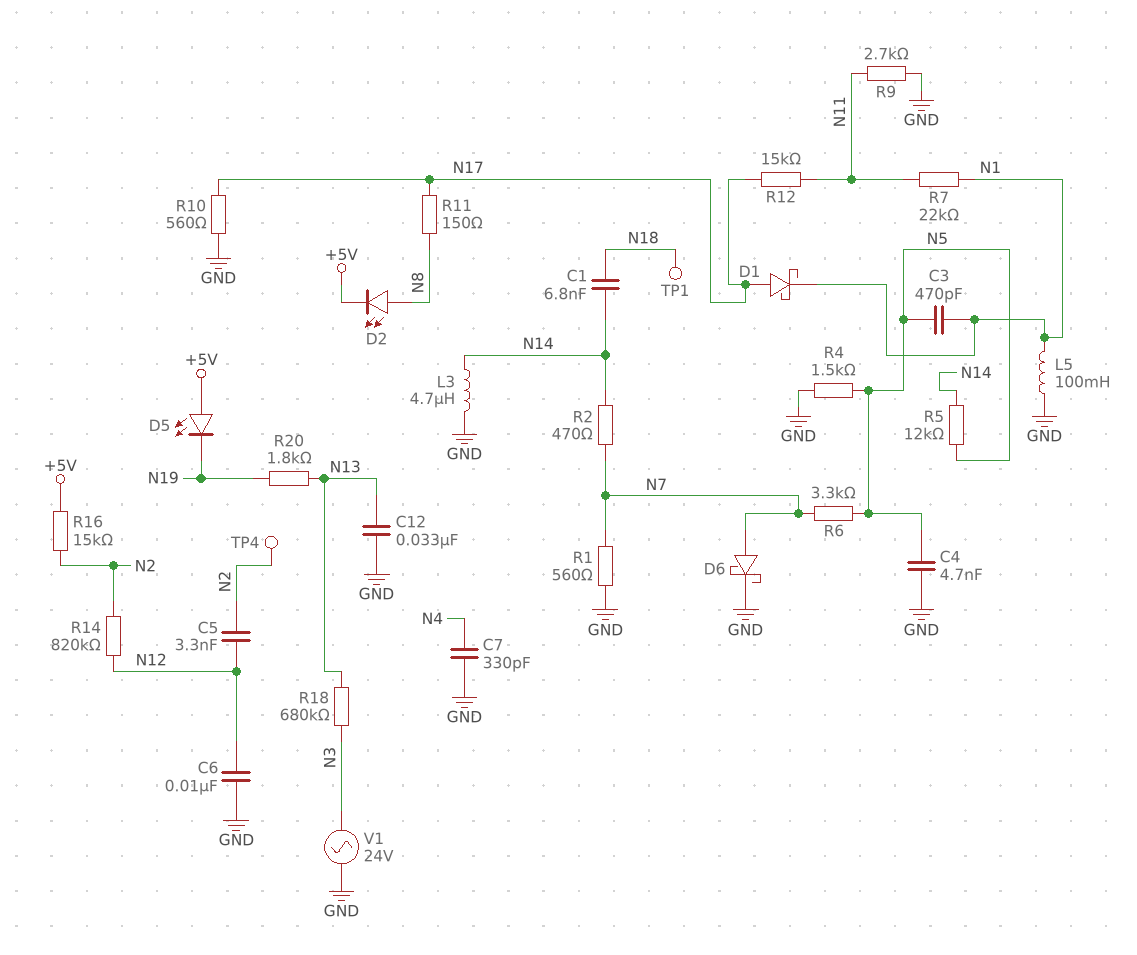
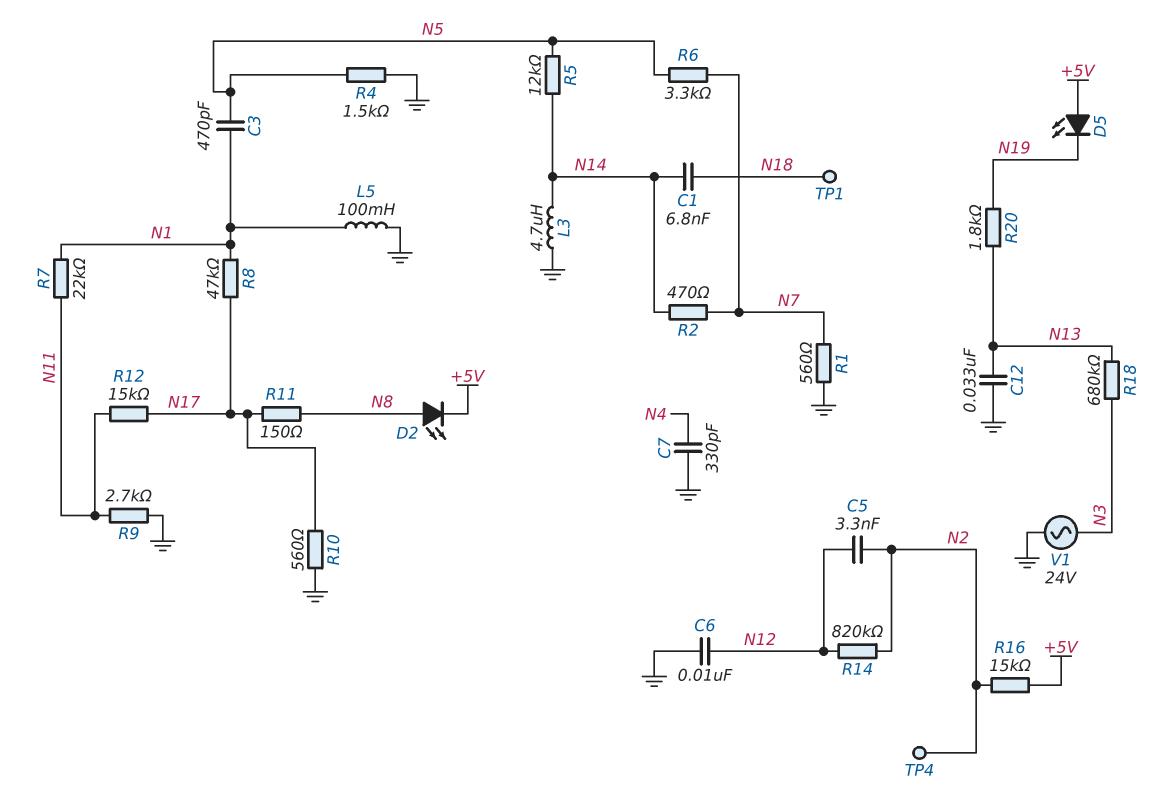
C4: 4.7nF (GND, N5) -> none
D1: schottky (A N17, K N1) -> none
D6: schottky (A N7, K GND) -> none
R8: none -> 47k (N1, N17)

